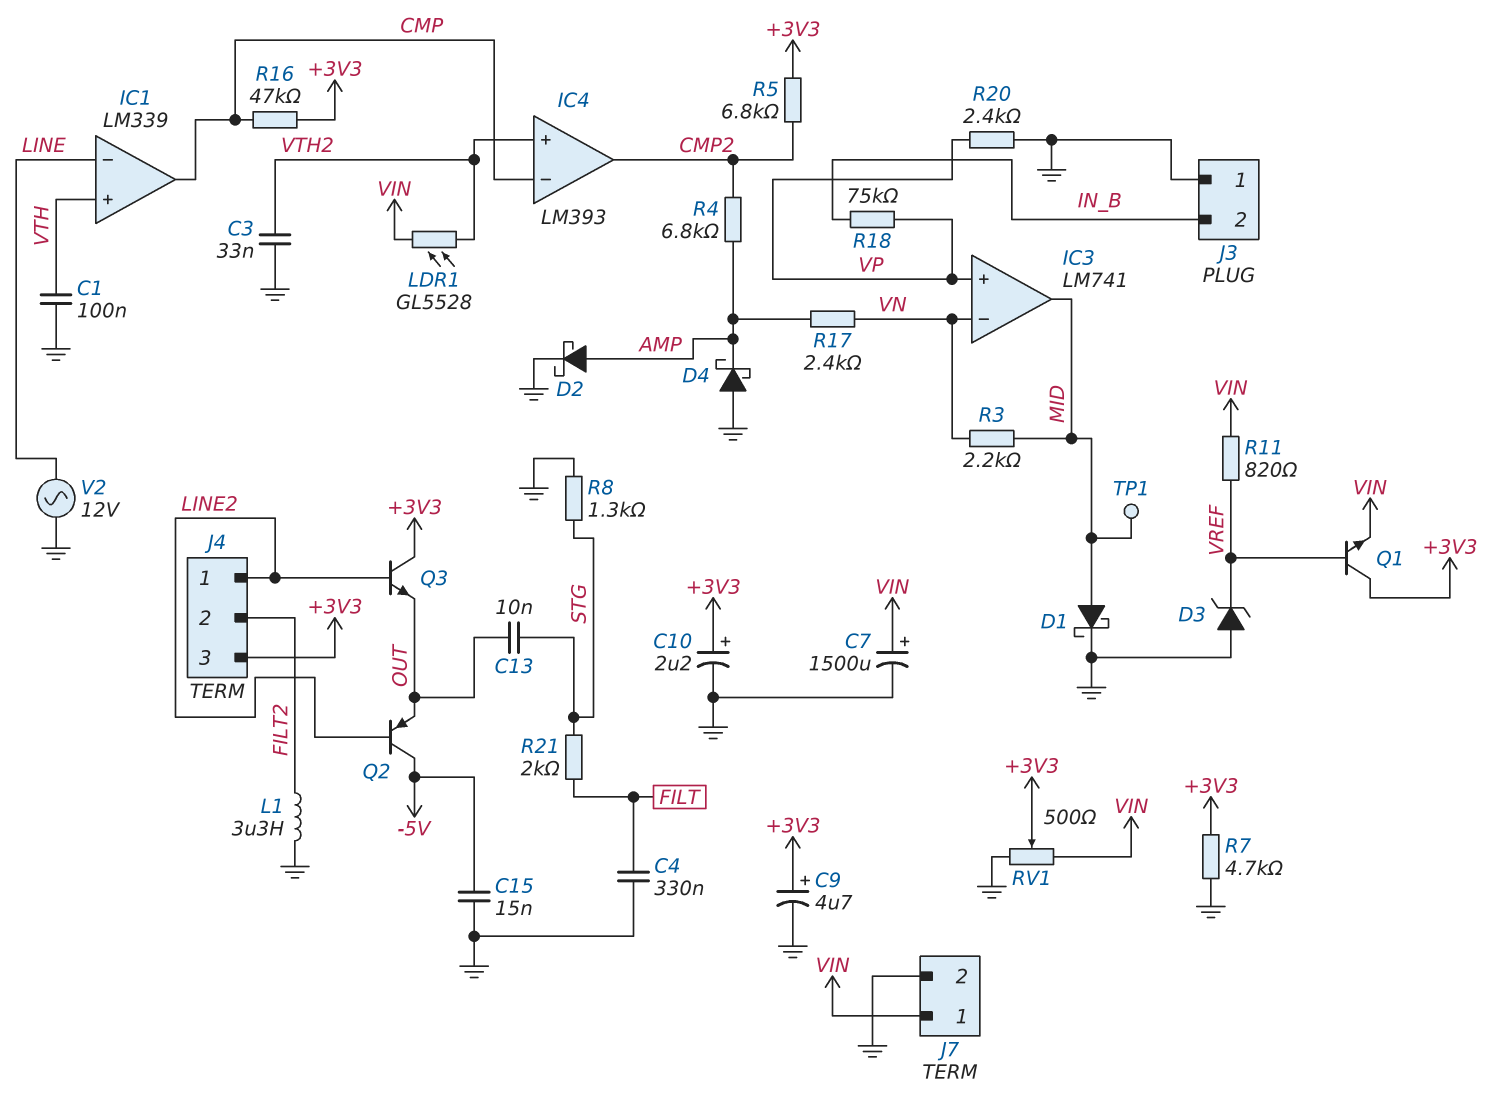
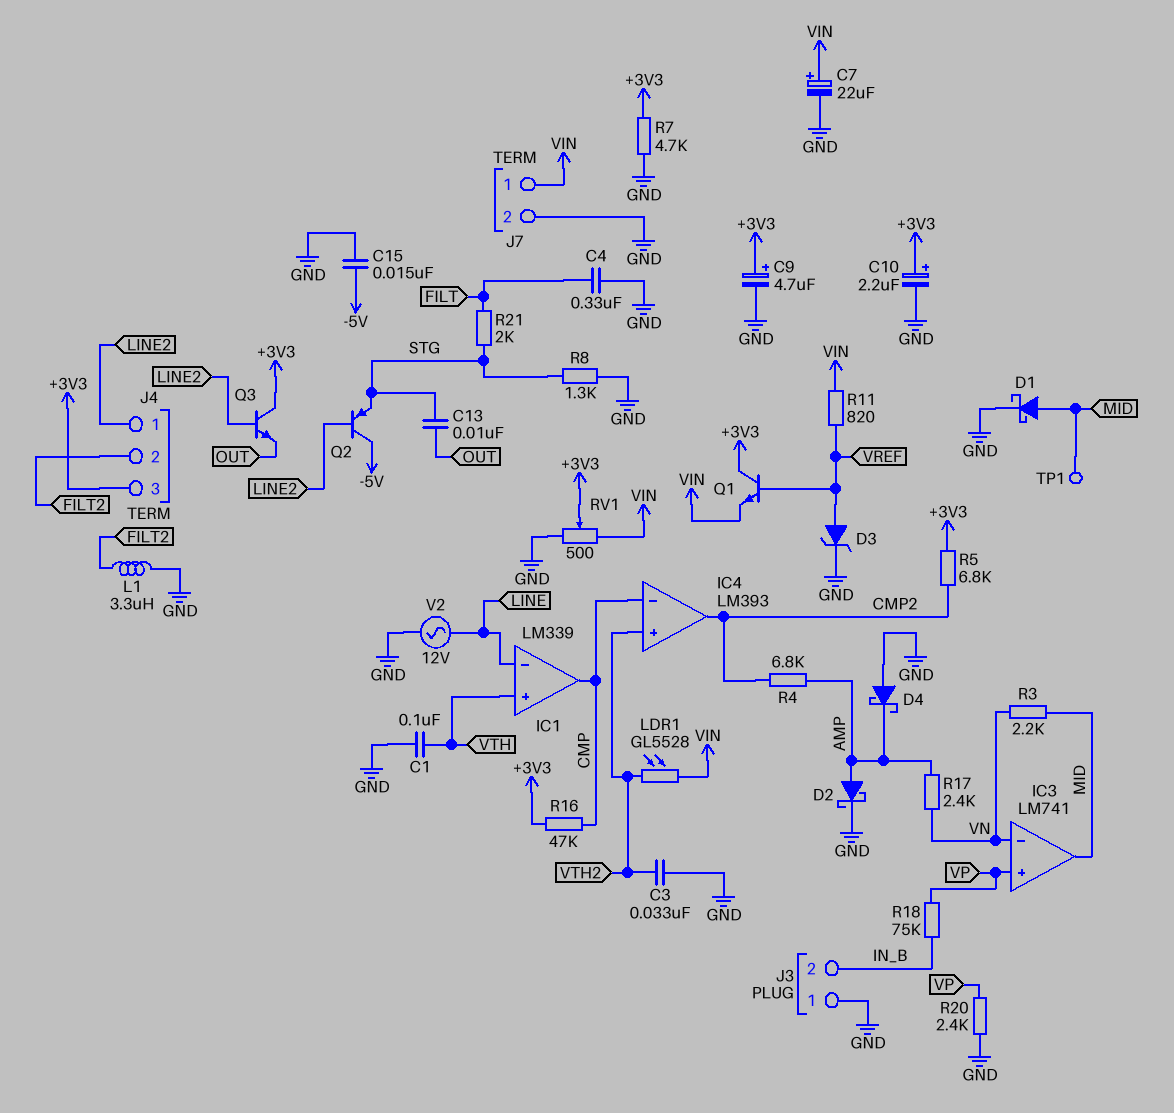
C7: 1500uF (plus VIN, minus GND) -> 22uF (plus VIN, minus GND)
D3: zener (A GND, K VREF) -> zener (A VREF, K GND)
Q2: PNP (B LINE2, C -5V, E OUT) -> PNP (B LINE2, C -5V, E STG)

